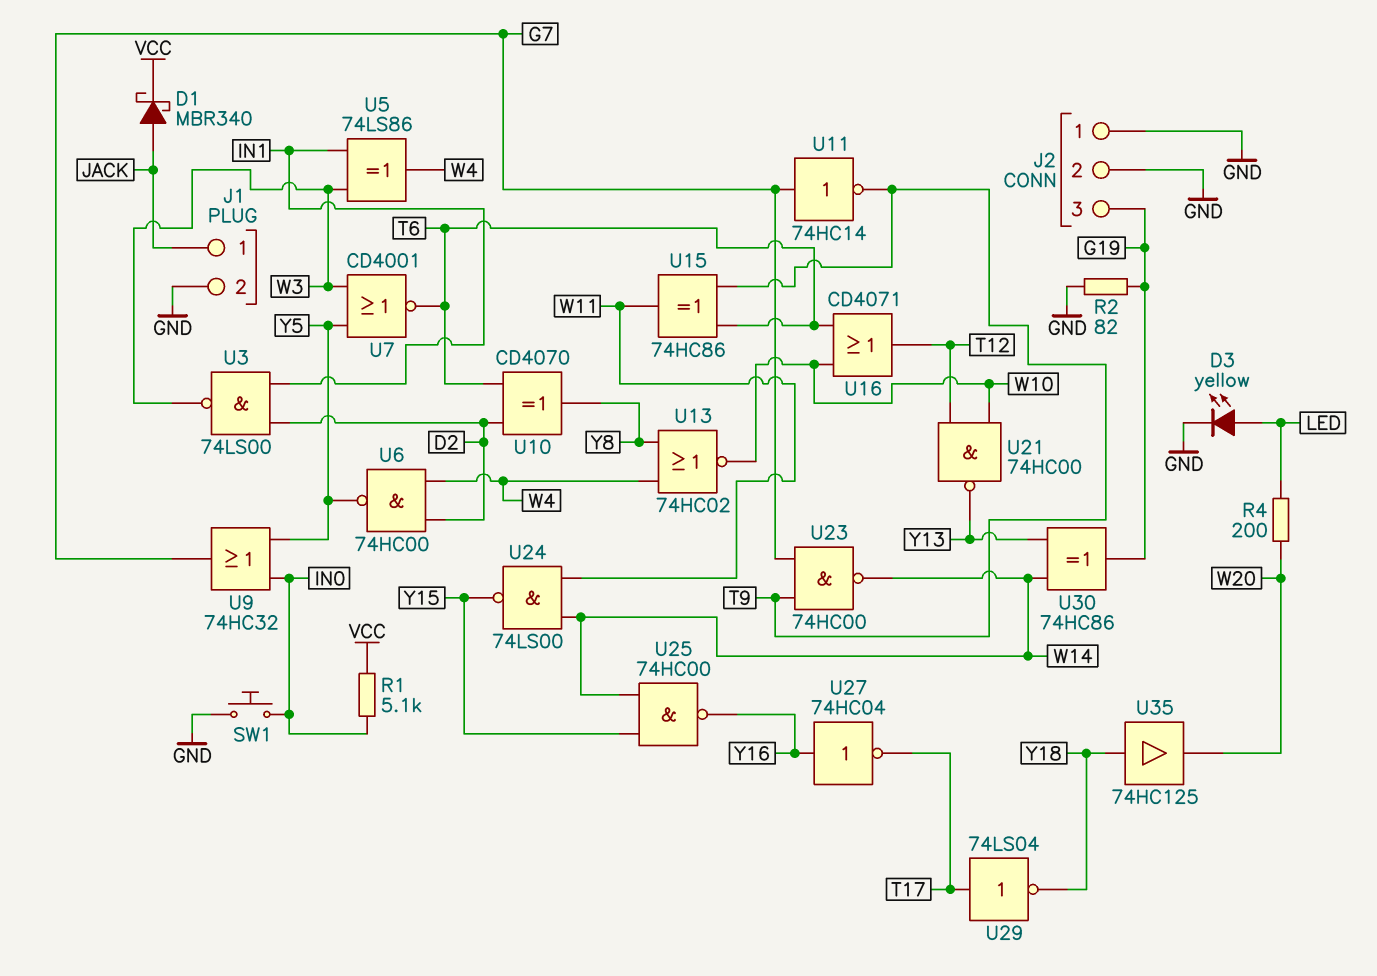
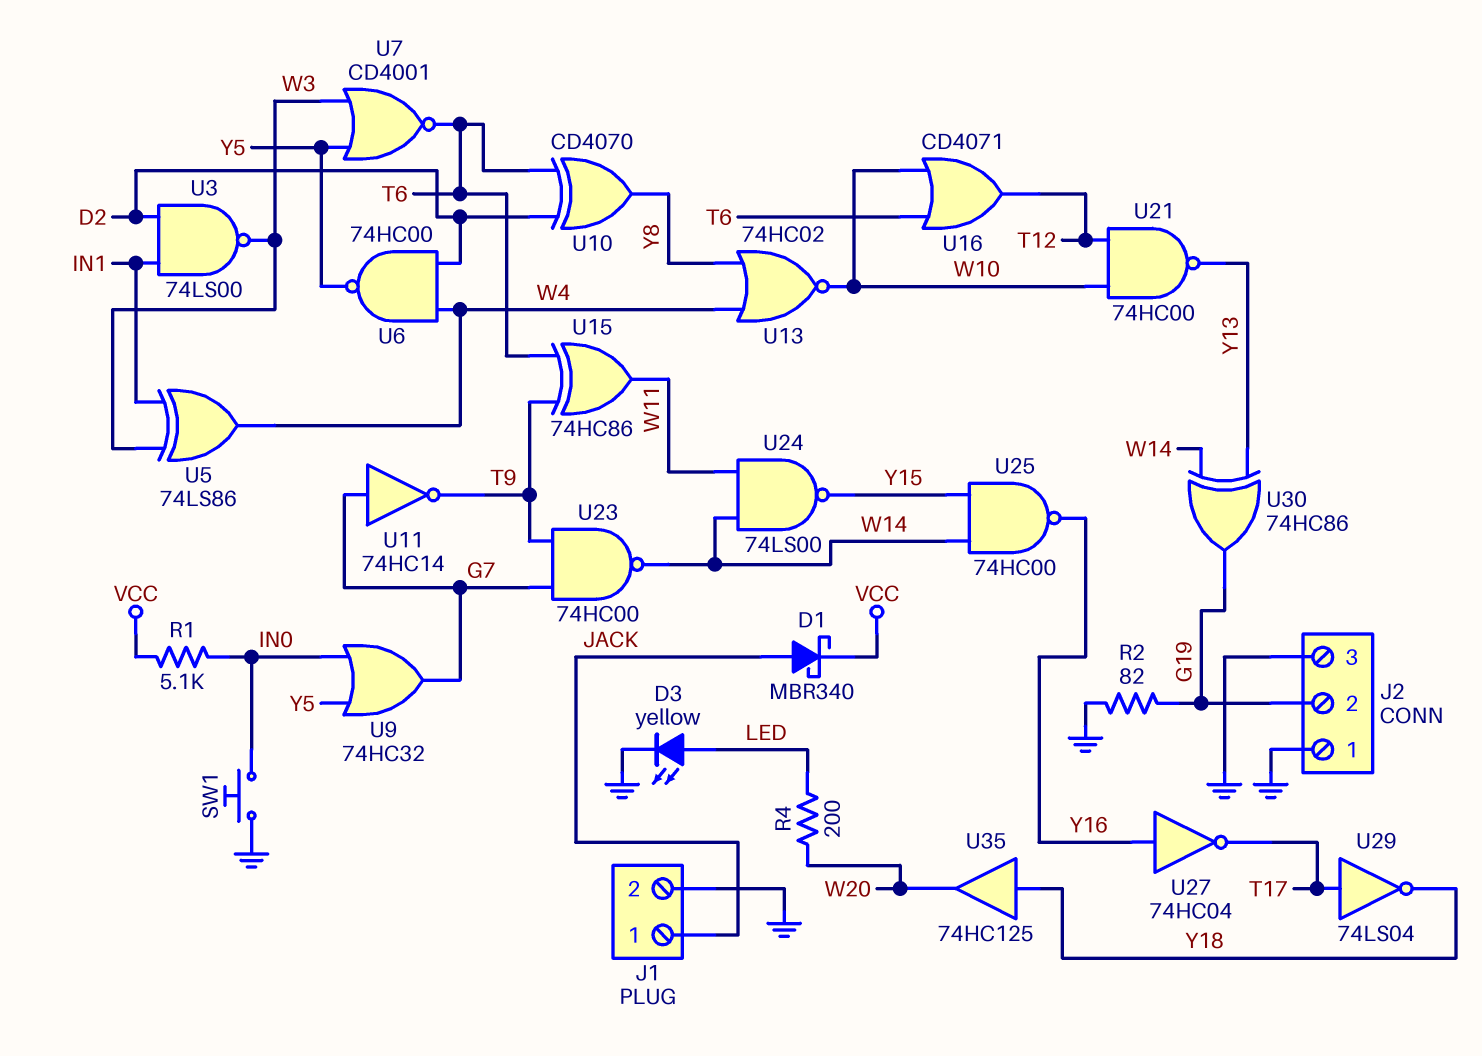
J2 pin 2: GND -> G19
J2 pin 3: G19 -> GND

